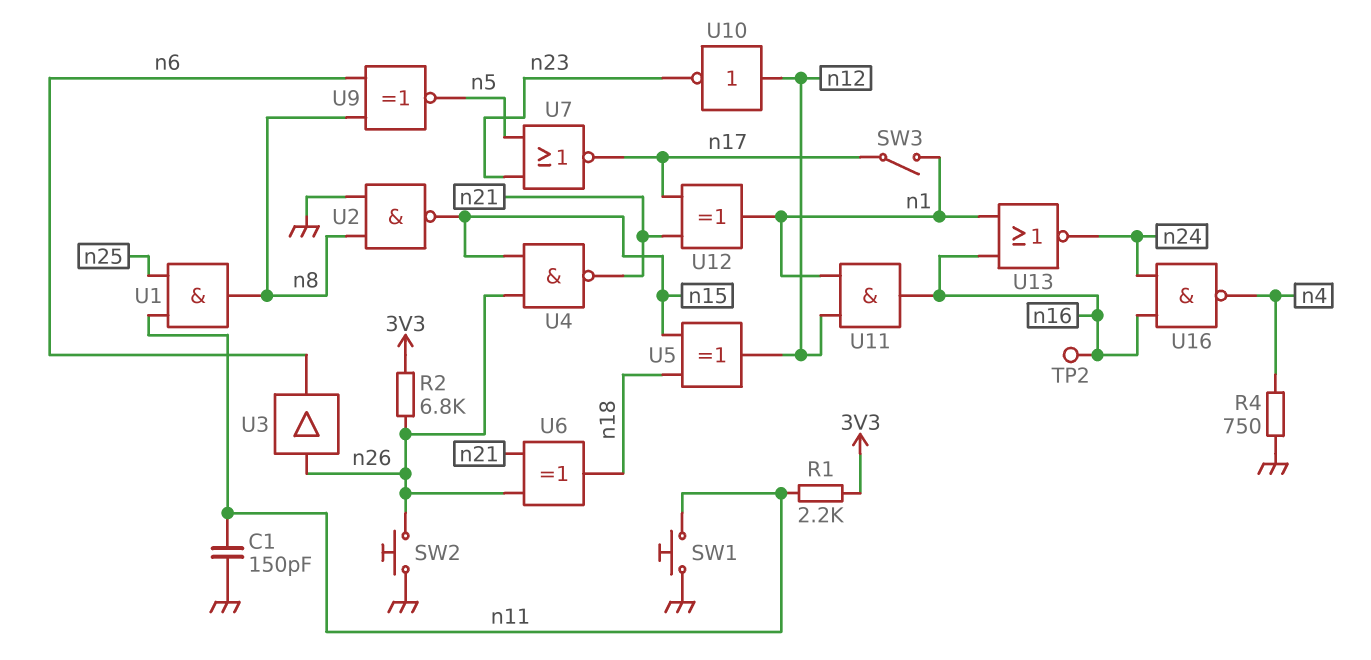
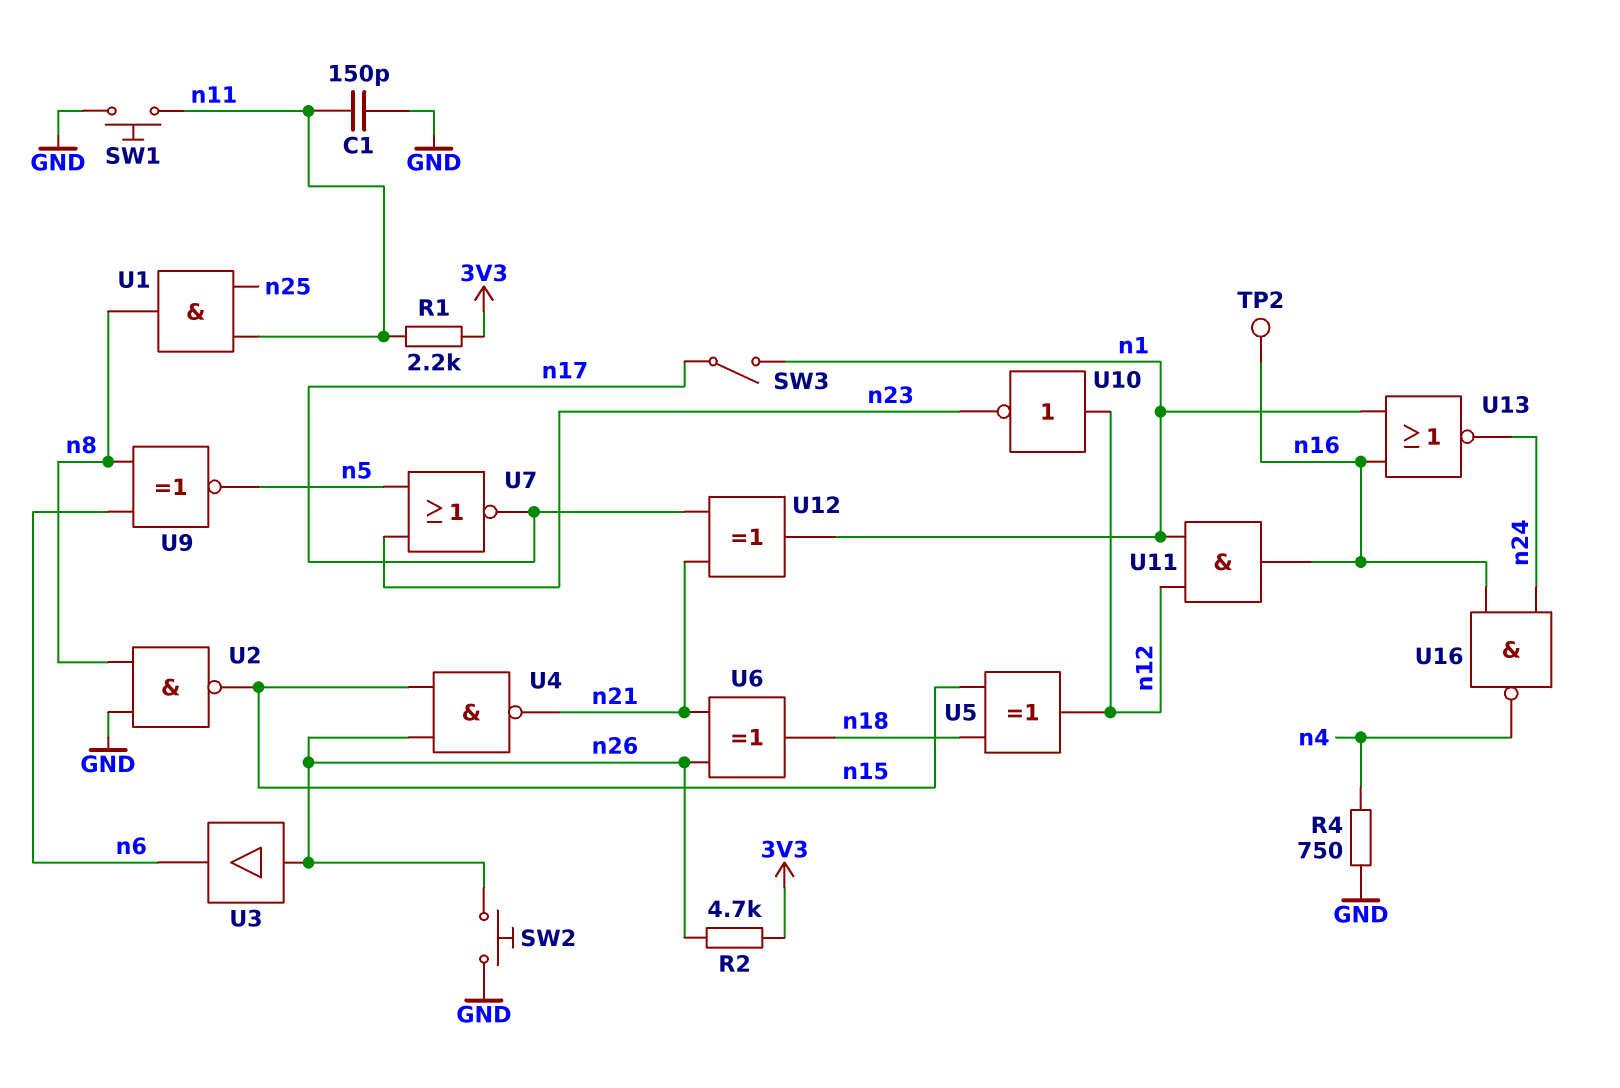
R2: 6.8k (3V3, n26) -> 4.7k (3V3, n26)

